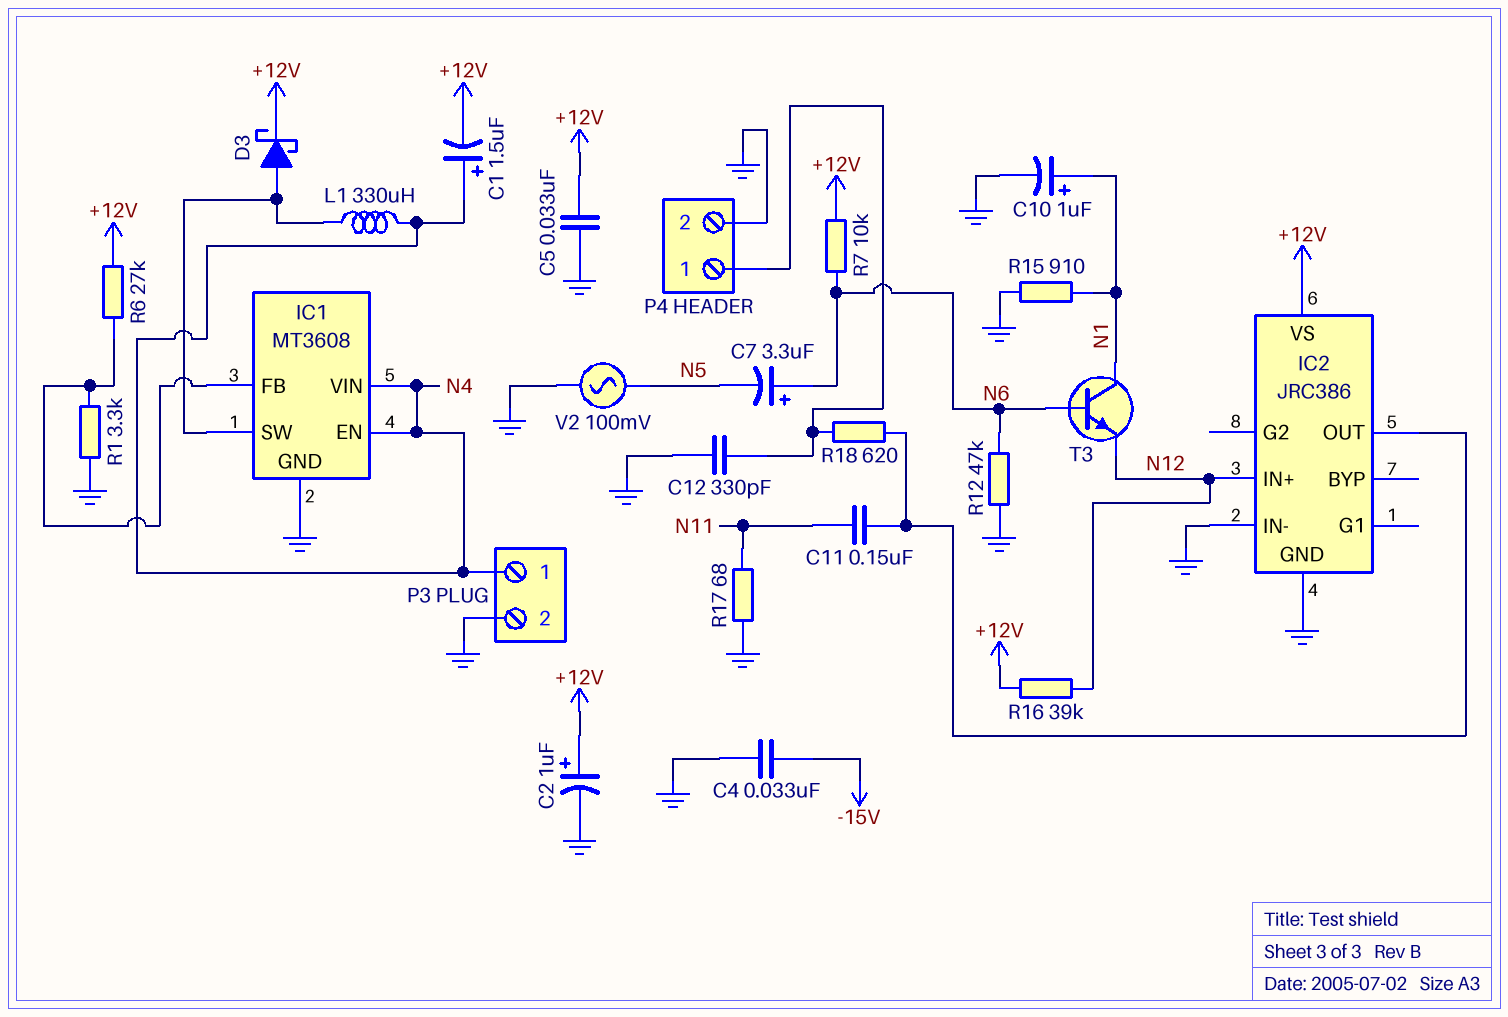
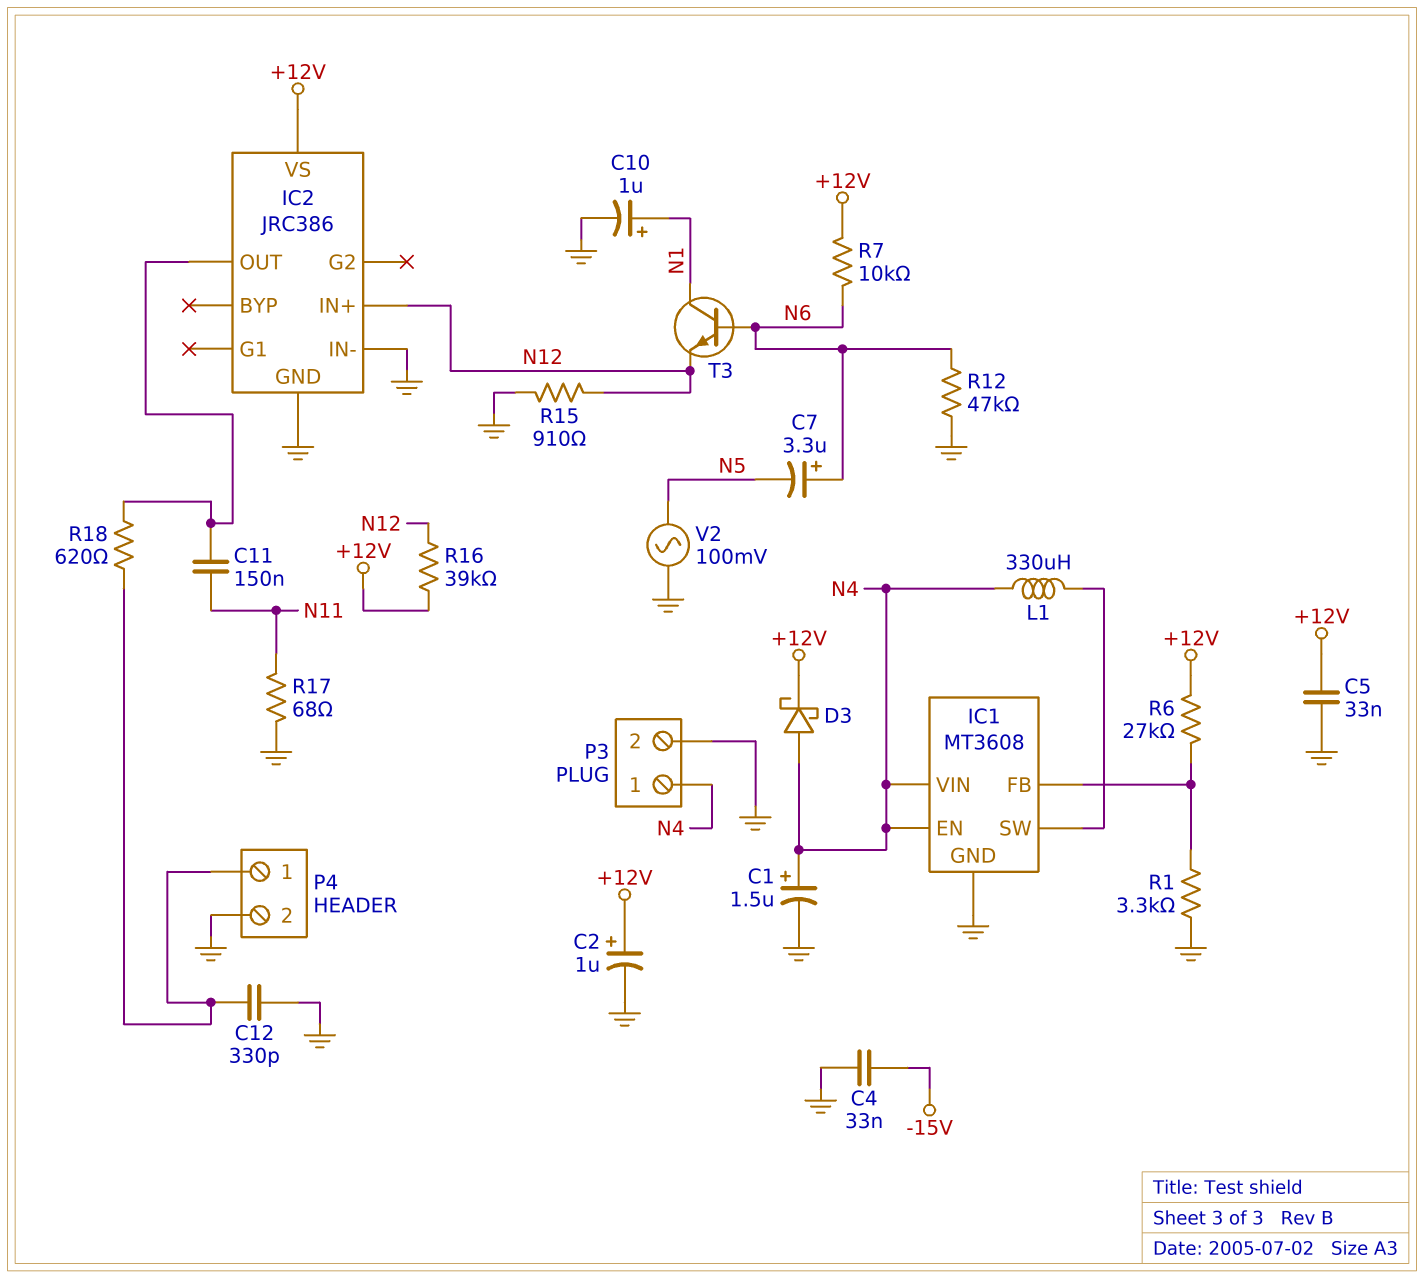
C1: 1.5uF (plus N4, minus +12V) -> 1.5uF (plus N4, minus GND)
D3: schottky (A IC1/SW, K +12V) -> schottky (A N4, K +12V)
R15: 910 (GND, N1) -> 910 (GND, N12)

